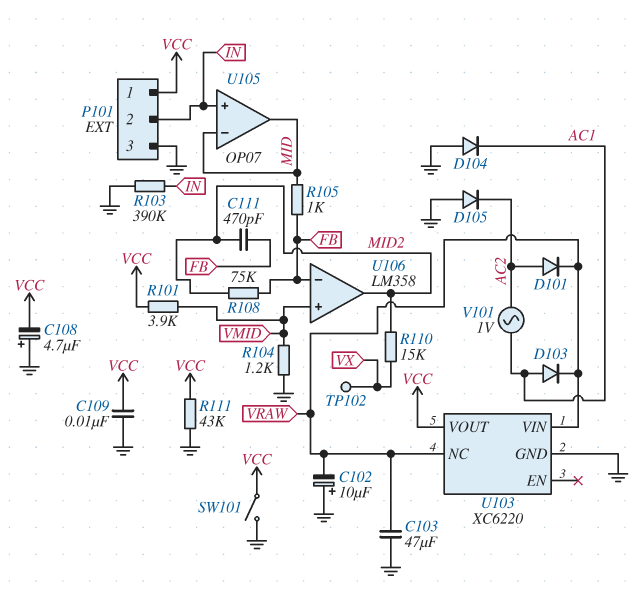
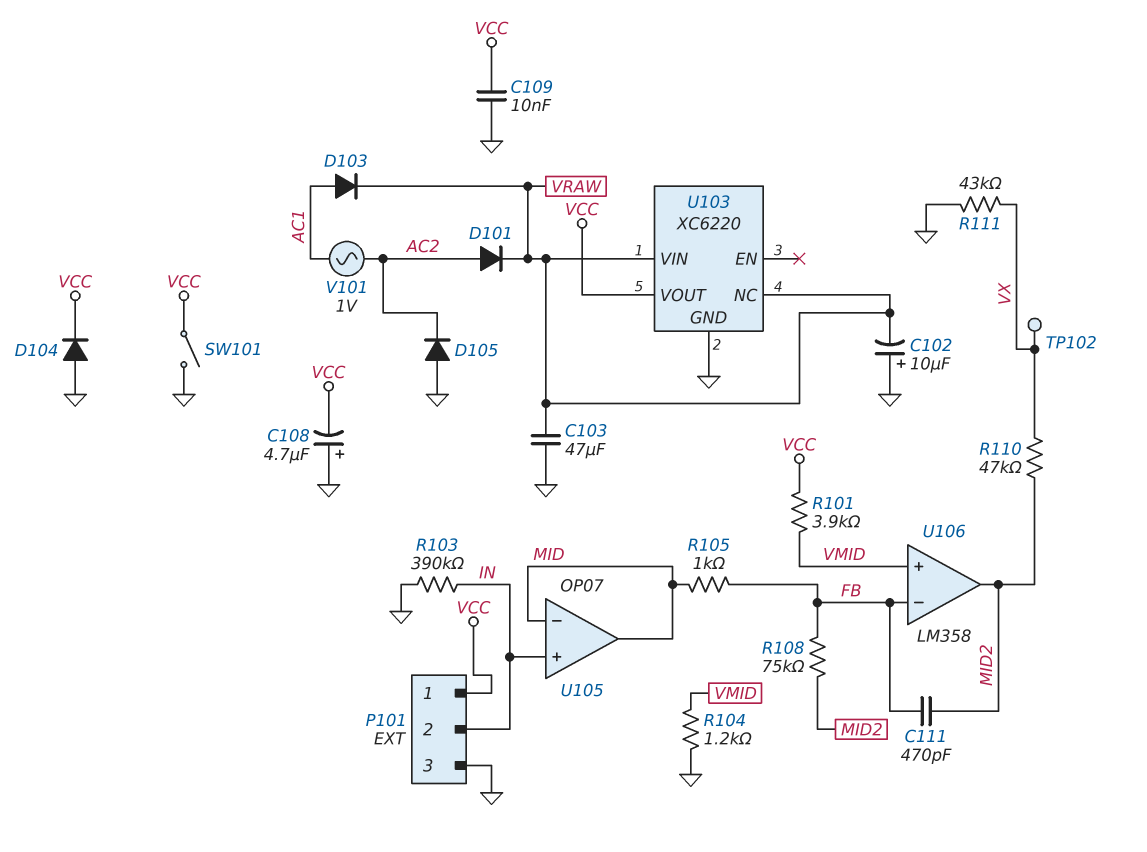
D104: diode (A GND, K AC1) -> diode (A GND, K VCC)
R110: 15k (MID2, VX) -> 47k (MID2, VX)
R111: 43k (GND, VCC) -> 43k (GND, VX)

